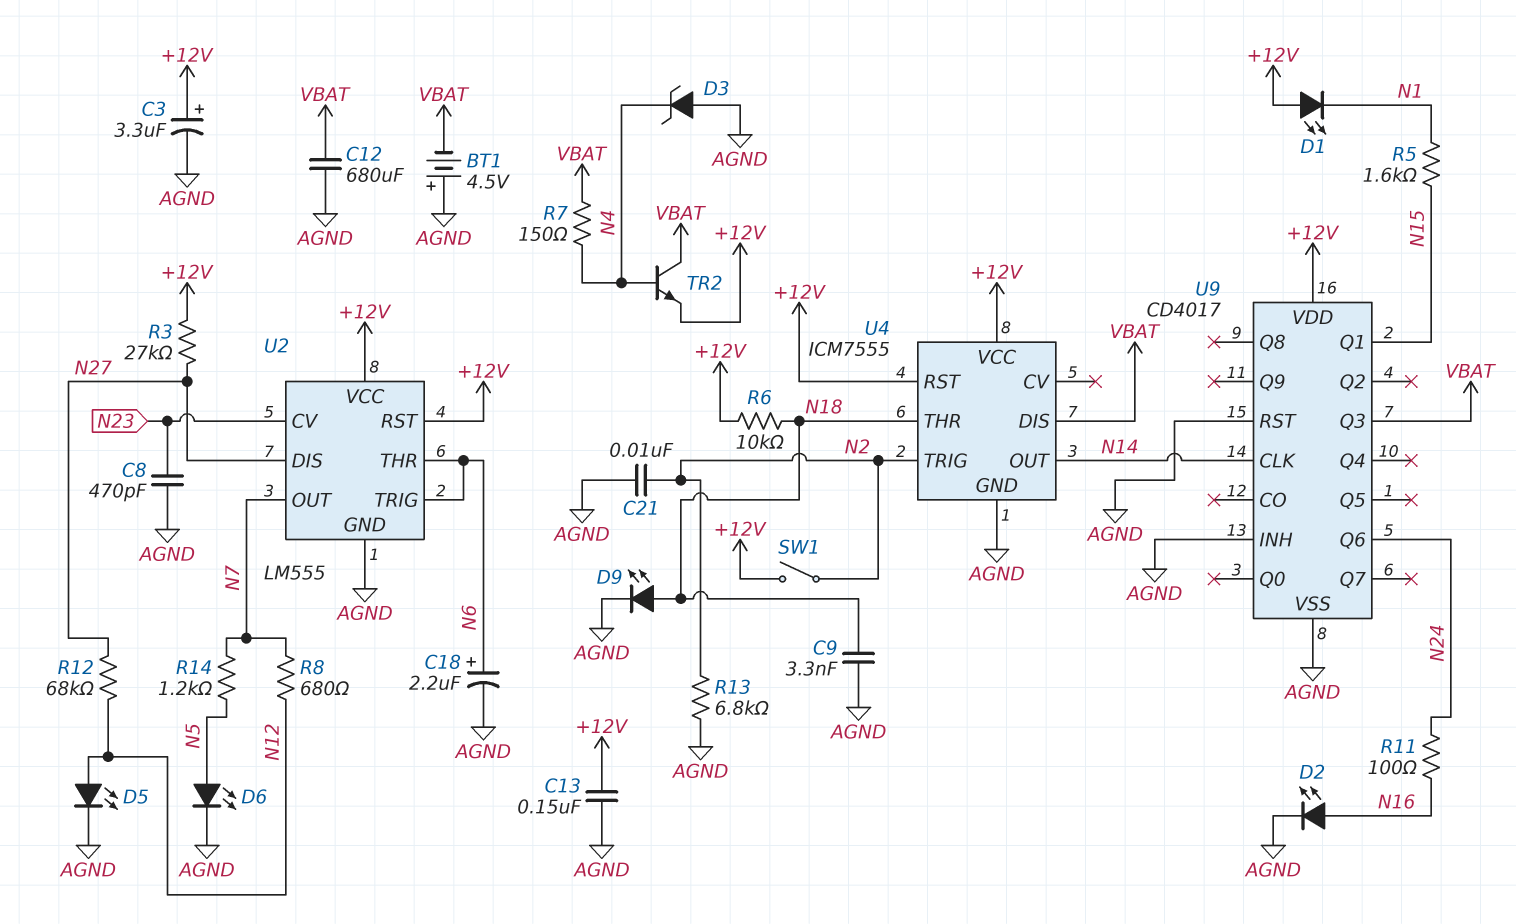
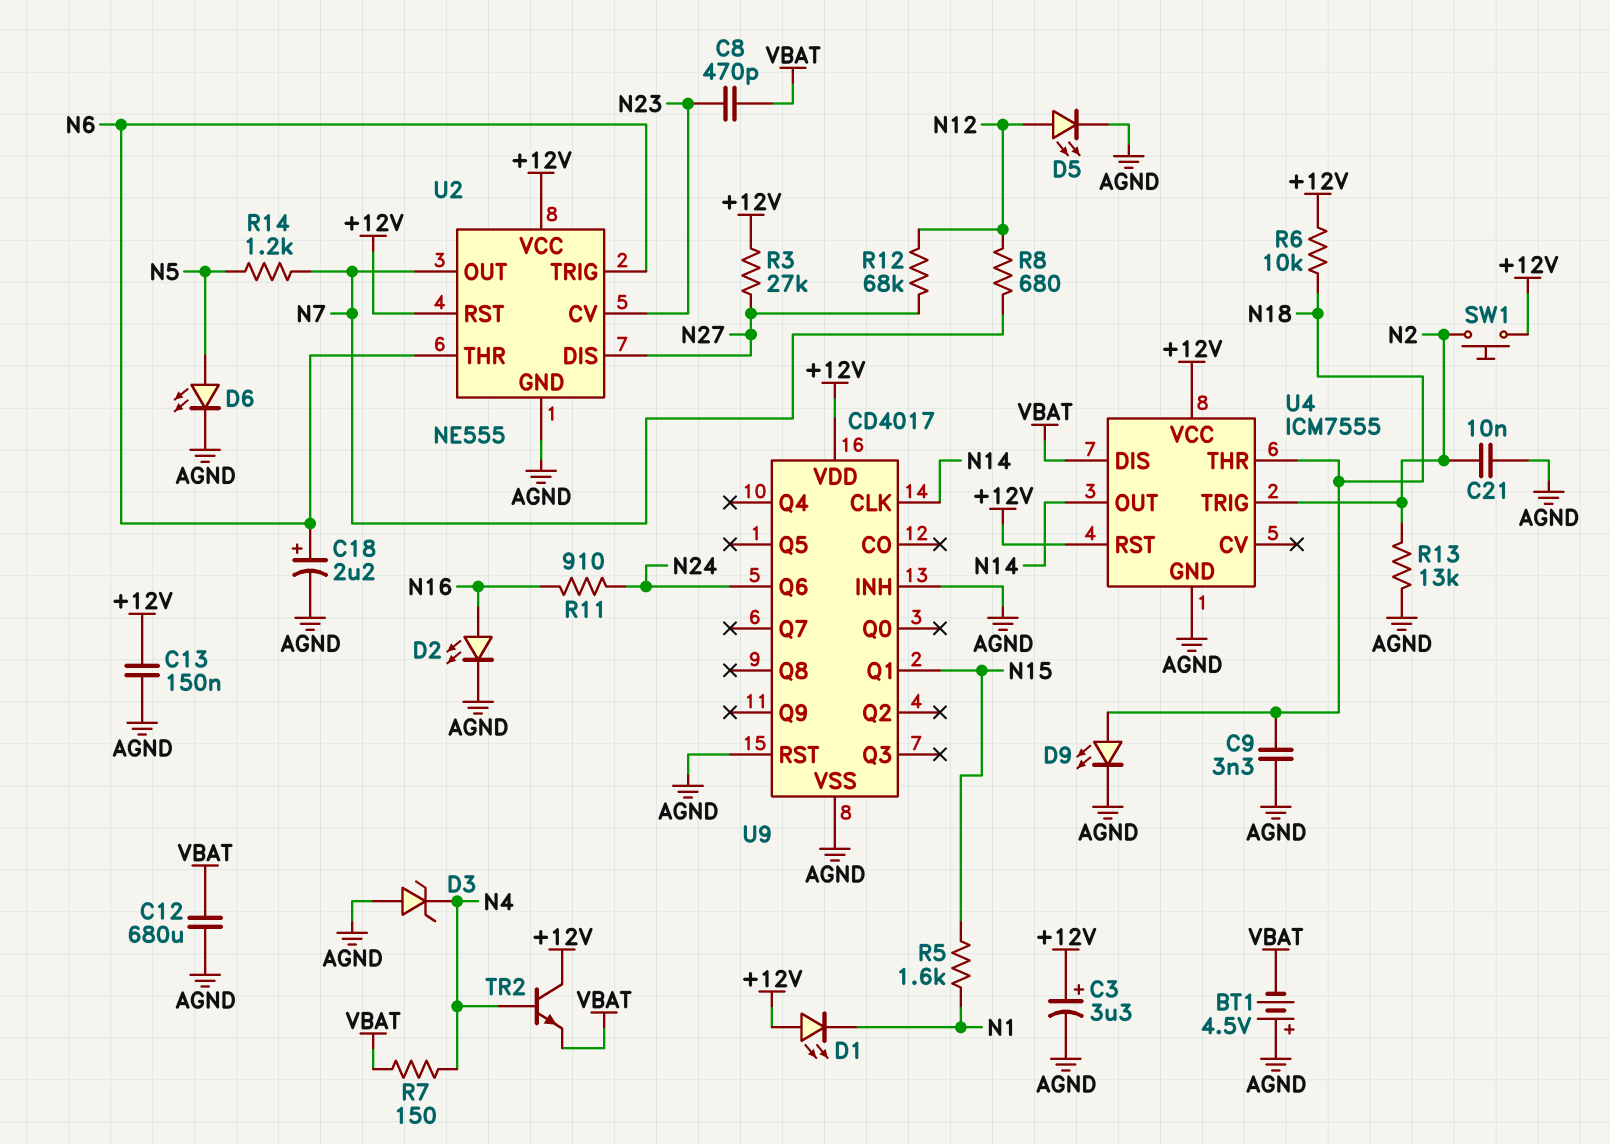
C8: 470pF (AGND, N23) -> 470pF (N23, VBAT)
R11: 100 (N16, N24) -> 910 (N16, N24)
R13: 6.8k (AGND, N2) -> 13k (AGND, N2)
SW1: switch (+12V, N2) -> button (+12V, N2)
TR2: NPN (B N4, C VBAT, E +12V) -> NPN (B N4, C +12V, E VBAT)
U2: LM555 -> NE555
U9 pin Q3: VBAT -> none

